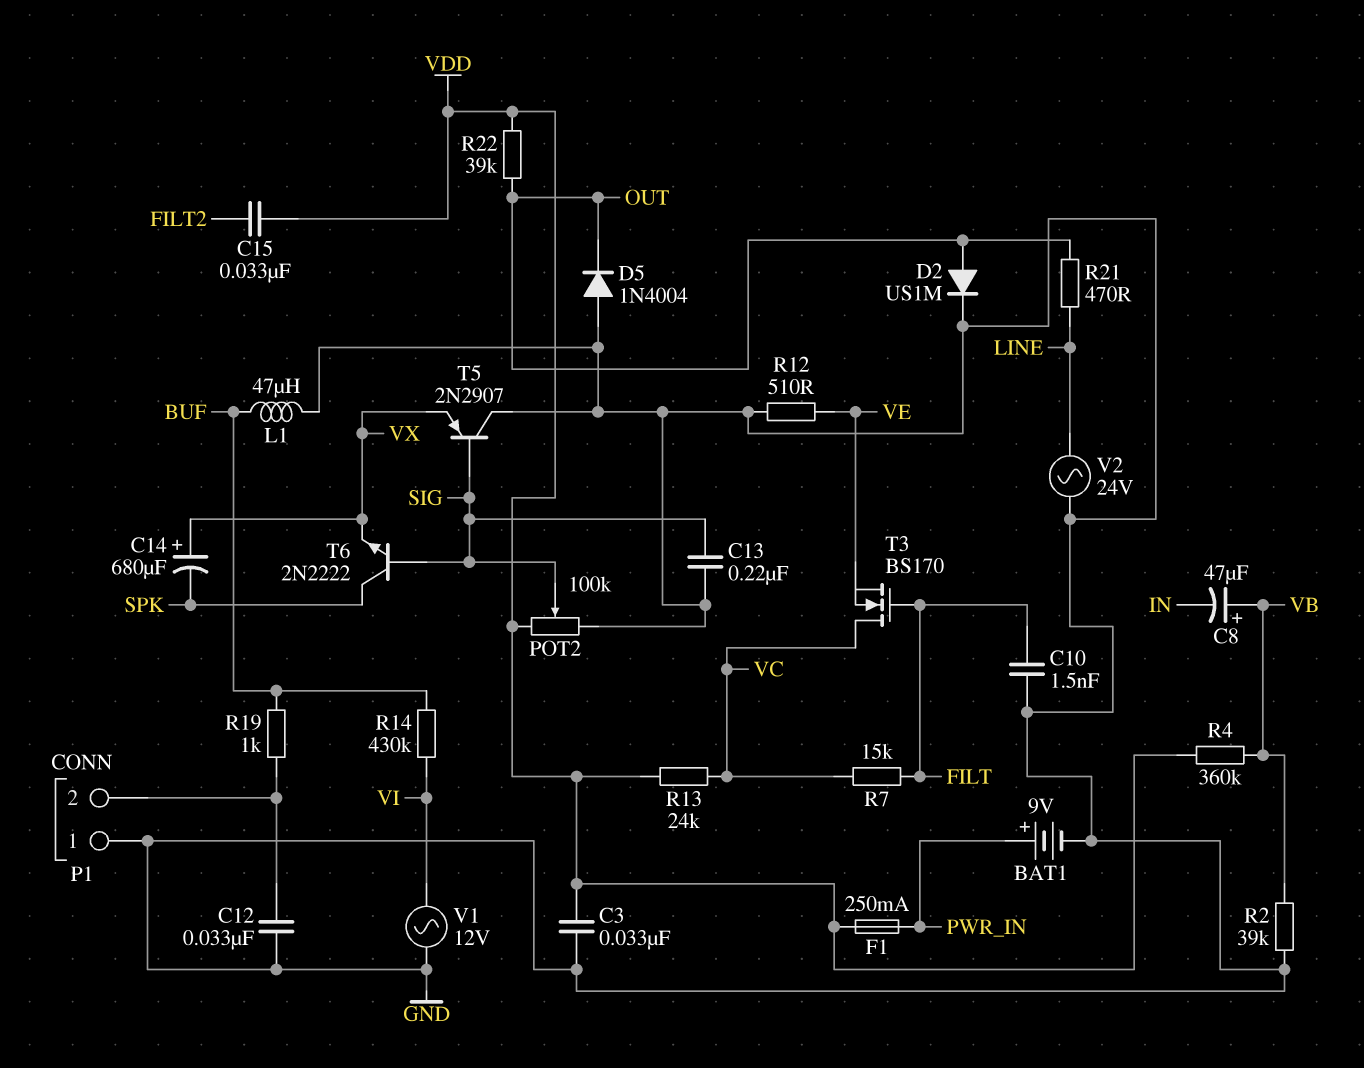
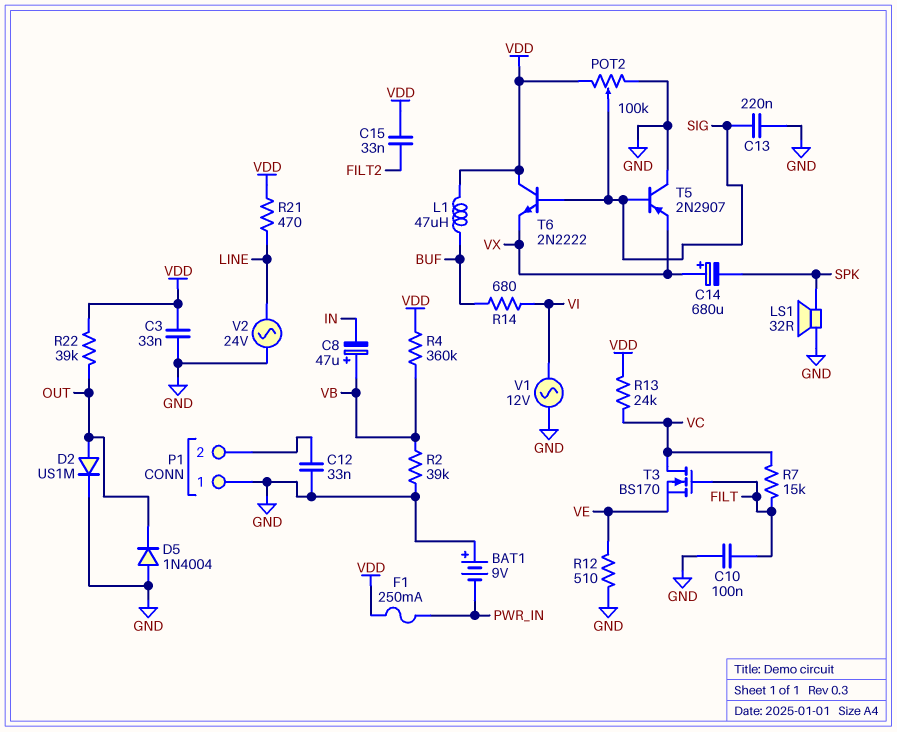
BAT1: 9V (plus PWR_IN, minus GND) -> 9V (plus GND, minus PWR_IN)
C10: 1.5nF (FILT, GND) -> 100nF (FILT, GND)
L1: 47uH (BUF, GND) -> 47uH (BUF, VDD)
LS1: none -> speaker 32R (GND, SPK)
R14: 430k (BUF, VI) -> 680 (BUF, VI)
R19: 1k (BUF, P1/2) -> none
R21: 470 (LINE, OUT) -> 470 (LINE, VDD)
T6: NPN 2N2222 (B SIG, C SPK, E VX) -> NPN 2N2222 (B SIG, C VDD, E VX)

